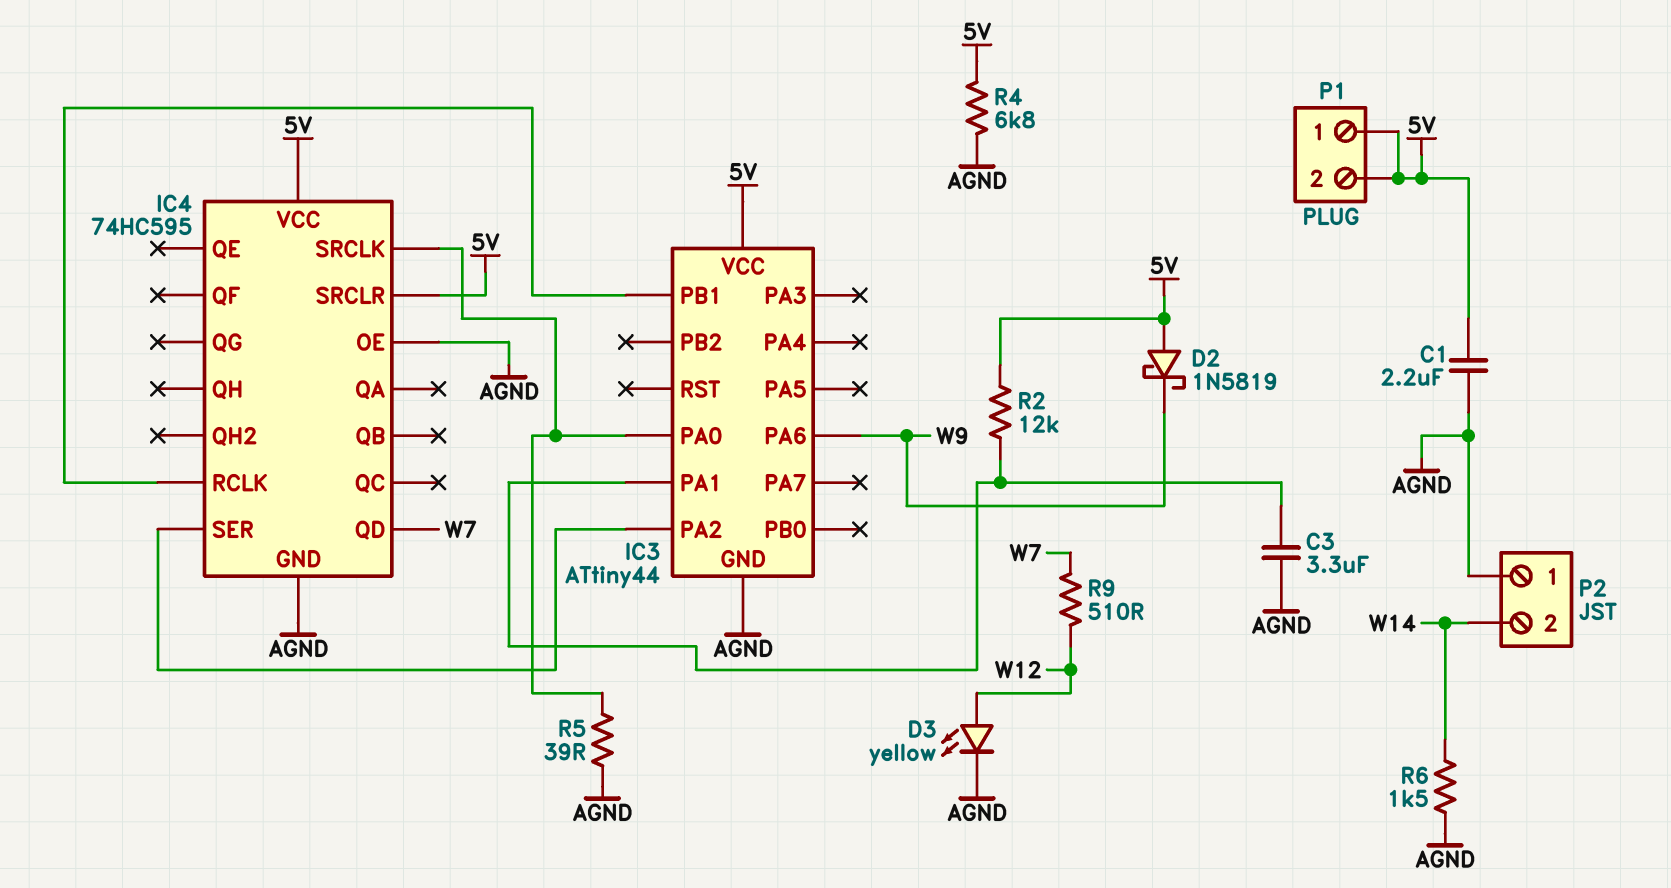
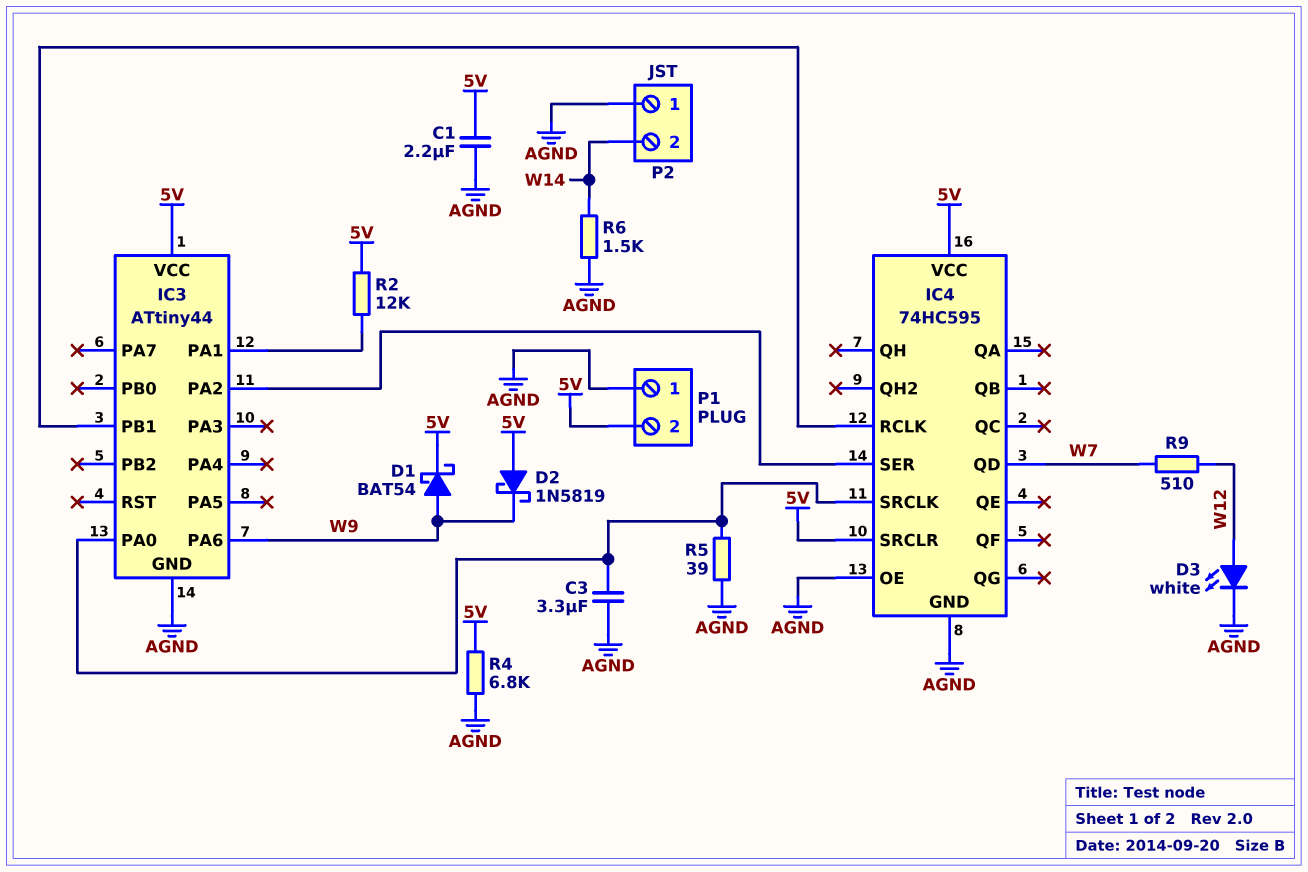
C3: 3.3uF (AGND, IC3/PA1) -> 3.3uF (AGND, IC3/PA0)
D1: none -> schottky BAT54 (A W9, K 5V)
D3: LED yellow (A W12, K AGND) -> LED white (A W12, K AGND)
P1 pin 1: 5V -> AGND

